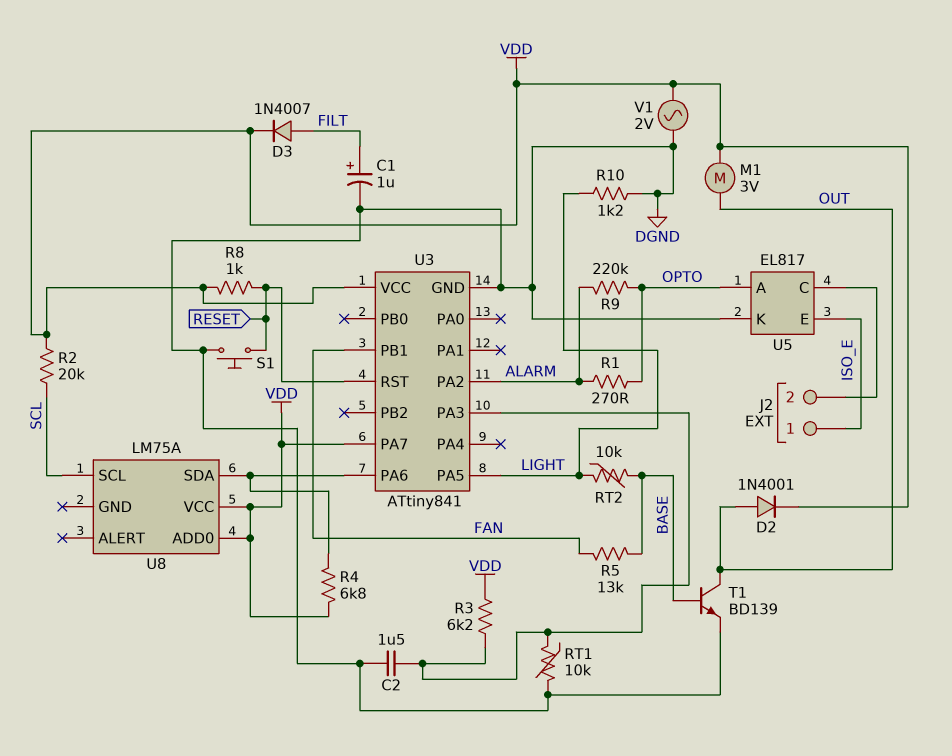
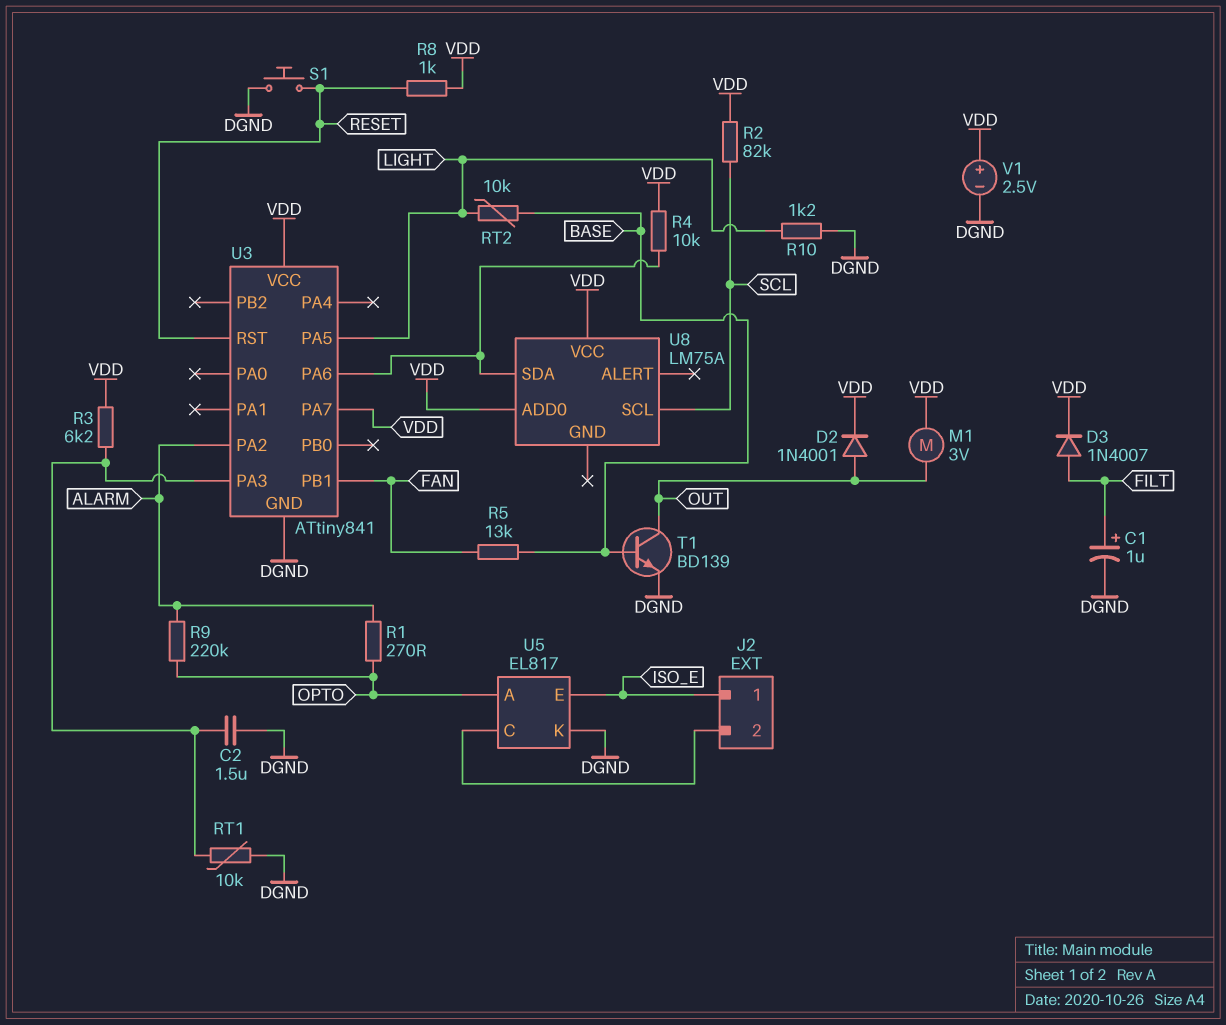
R2: 20k (SCL, VDD) -> 82k (SCL, VDD)
R4: 6.8k (U3/PA6, VDD) -> 10k (U3/PA6, VDD)
V1: AC 2V (DGND, VDD) -> 2.5V (plus VDD, minus DGND)

